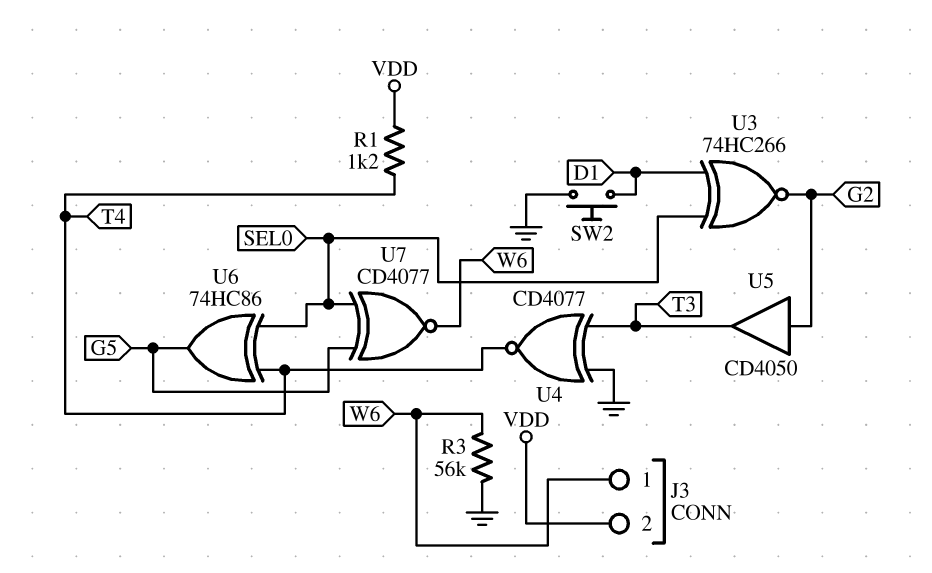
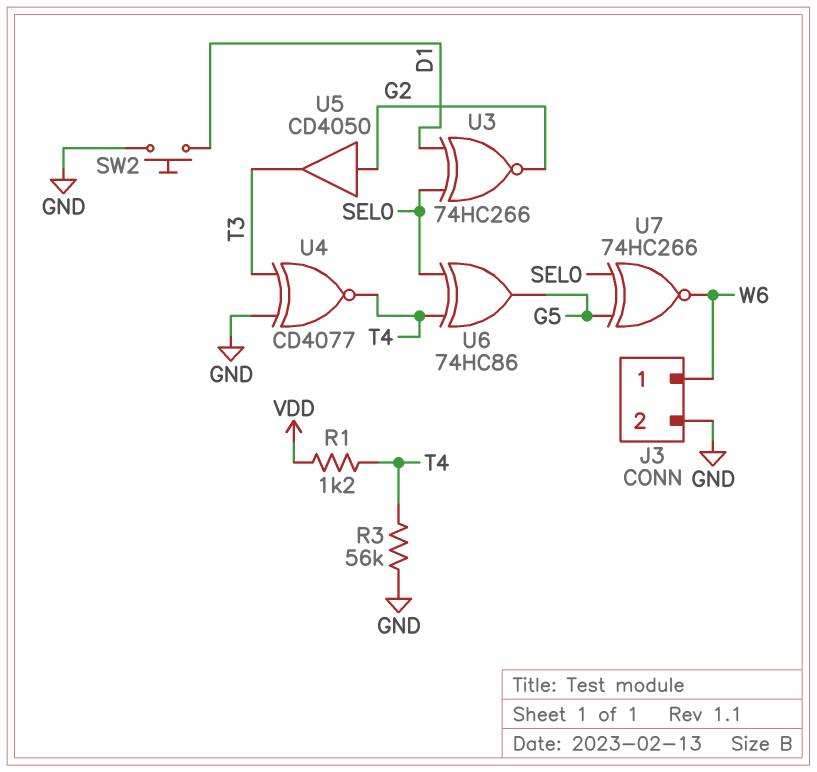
J3 pin 2: VDD -> GND
R3: 56k (GND, W6) -> 56k (GND, T4)
U7: XNOR CD4077 (in G5, in SEL0, out W6) -> XNOR 74HC266 (in G5, in SEL0, out W6)

